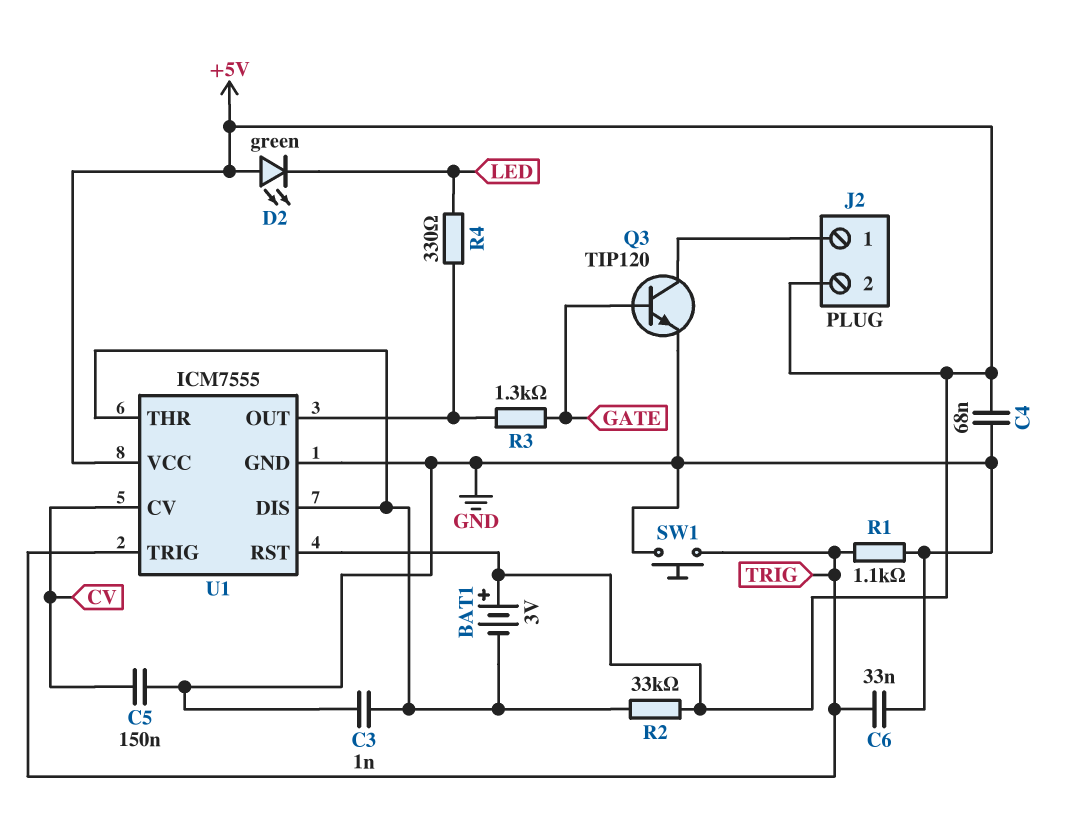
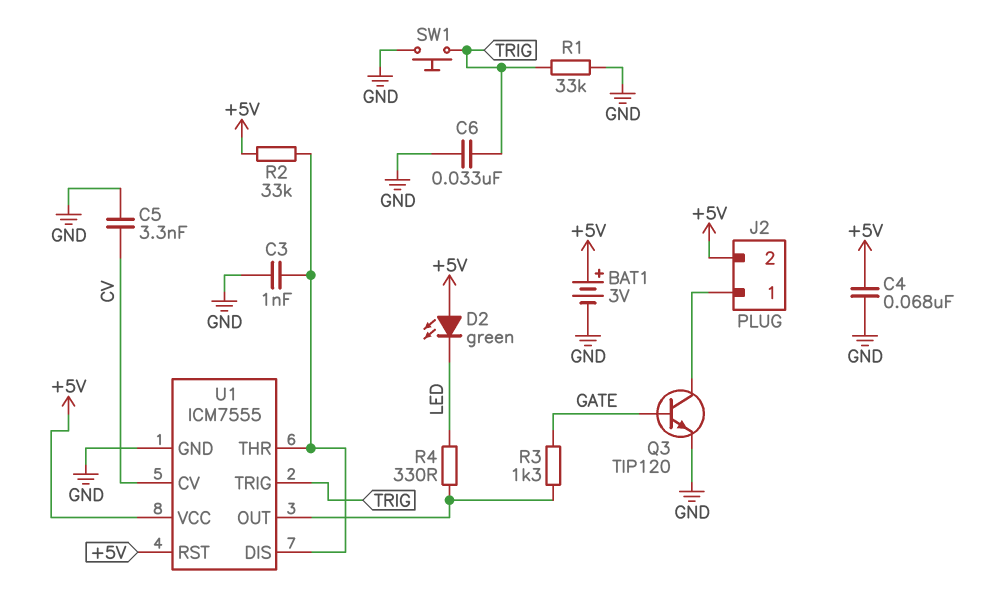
BAT1: 3V (plus +5V, minus U1/DIS) -> 3V (plus +5V, minus GND)
C5: 150nF (CV, GND) -> 3.3nF (CV, GND)
R1: 1.1k (GND, TRIG) -> 33k (GND, TRIG)

